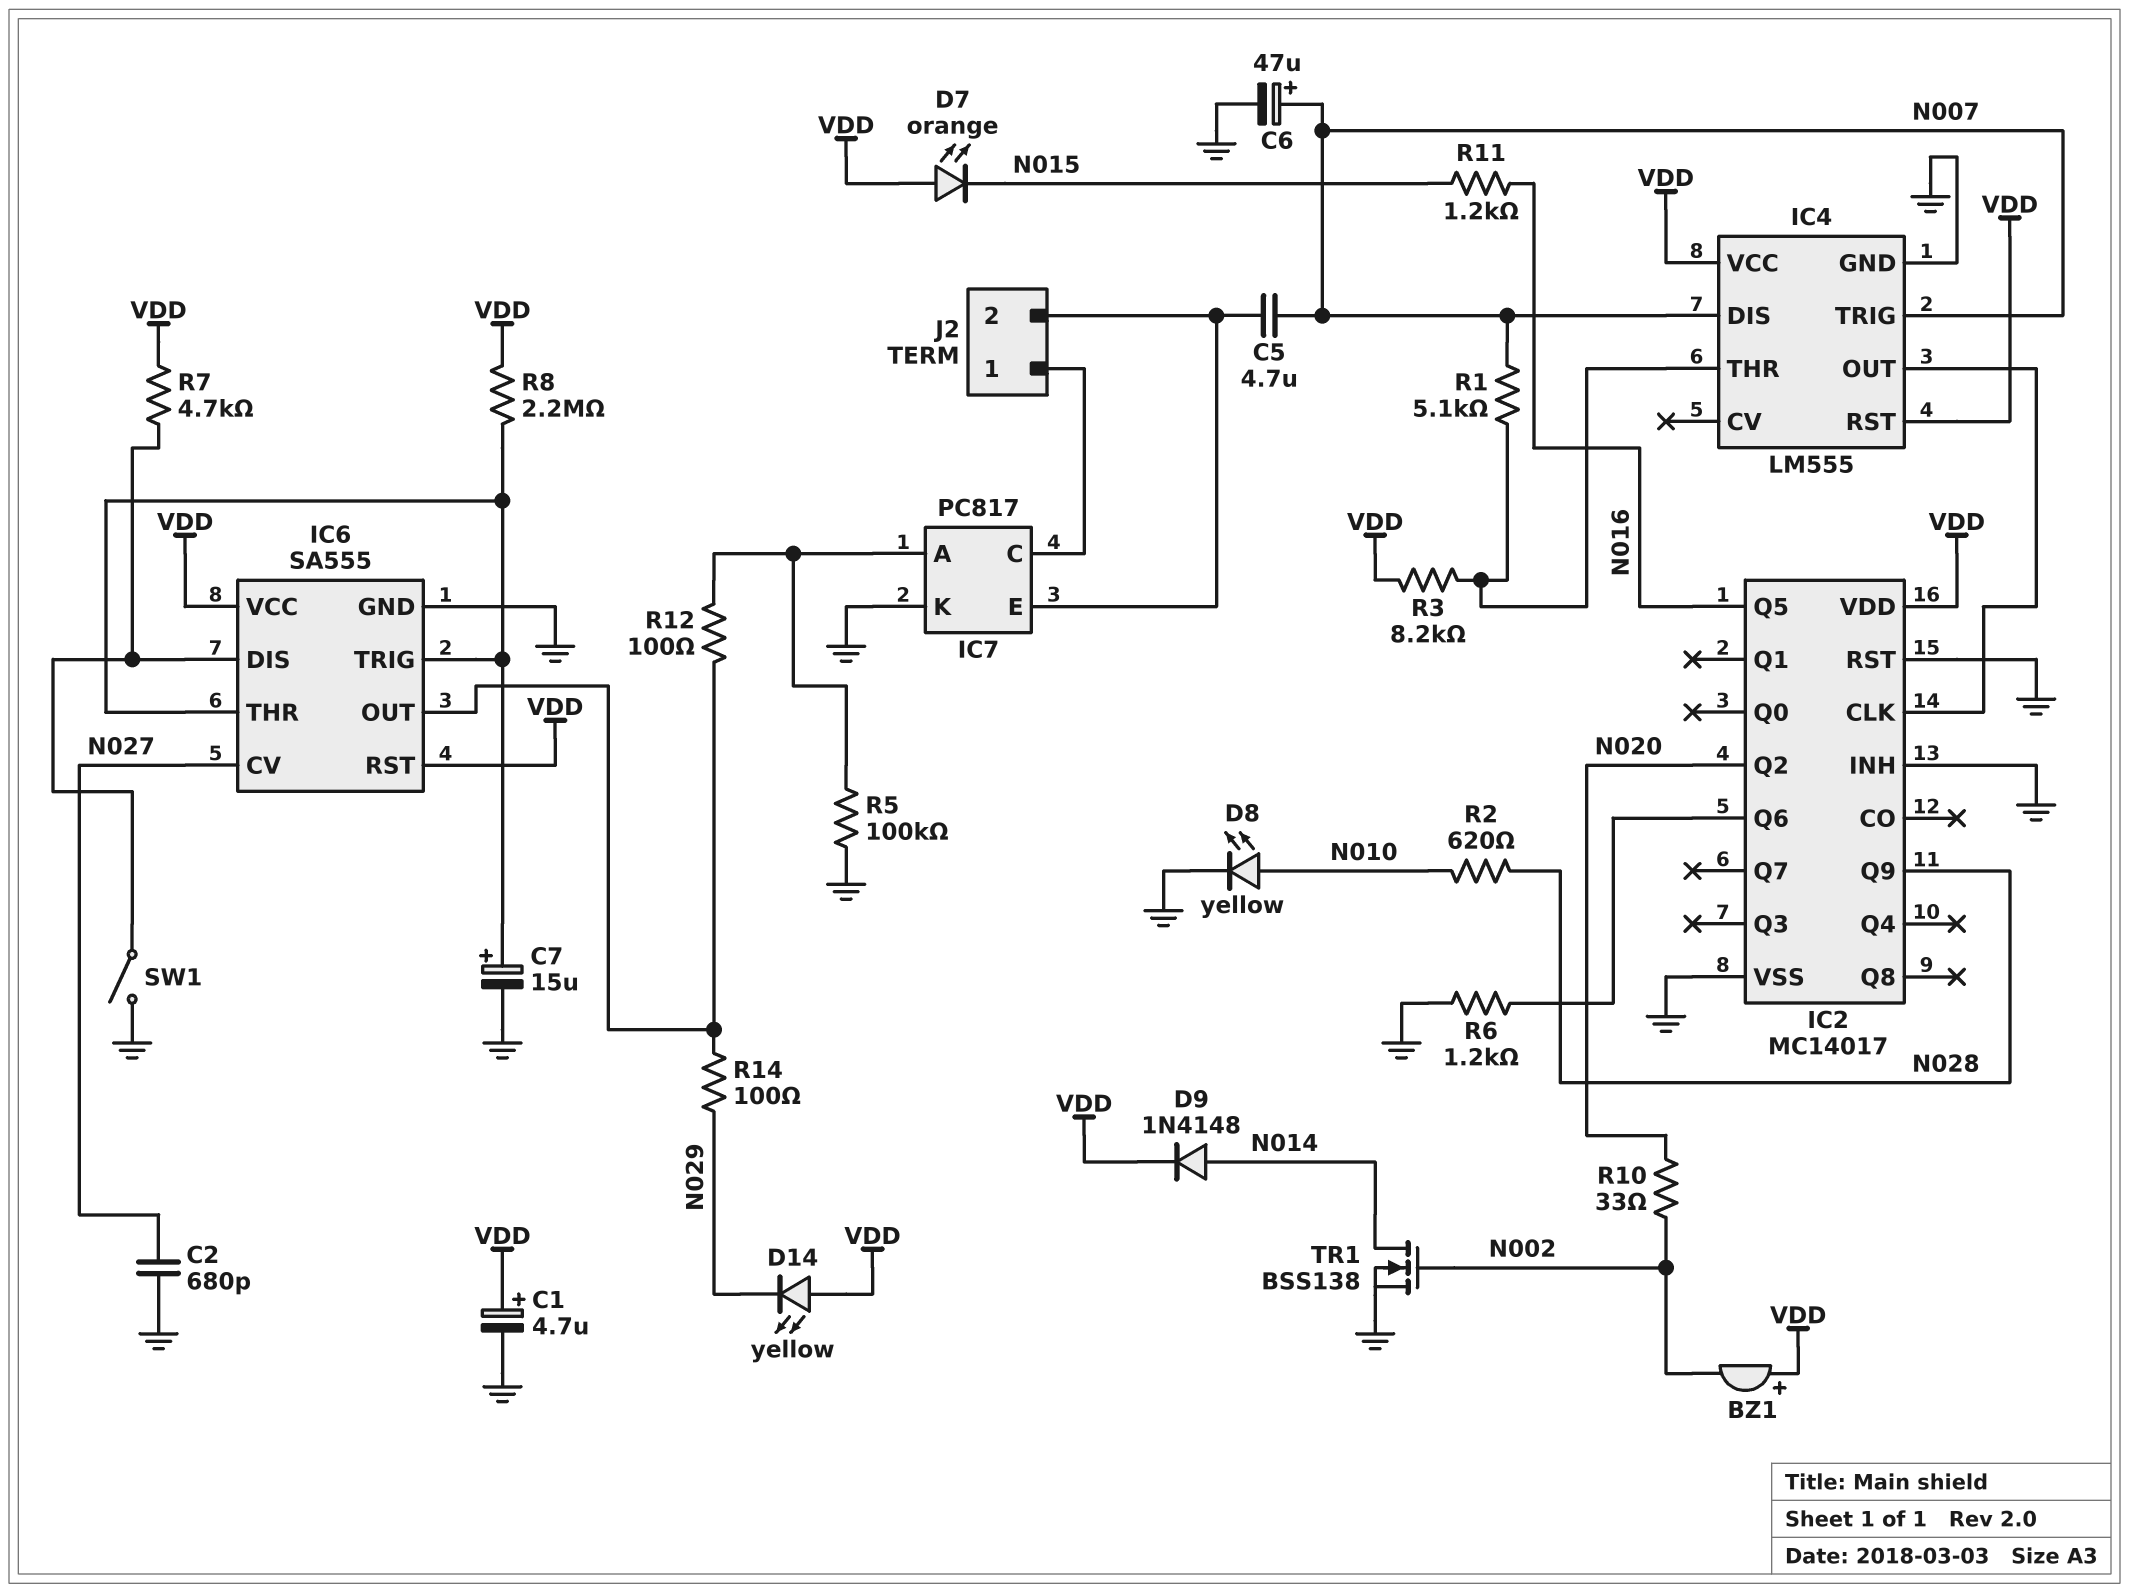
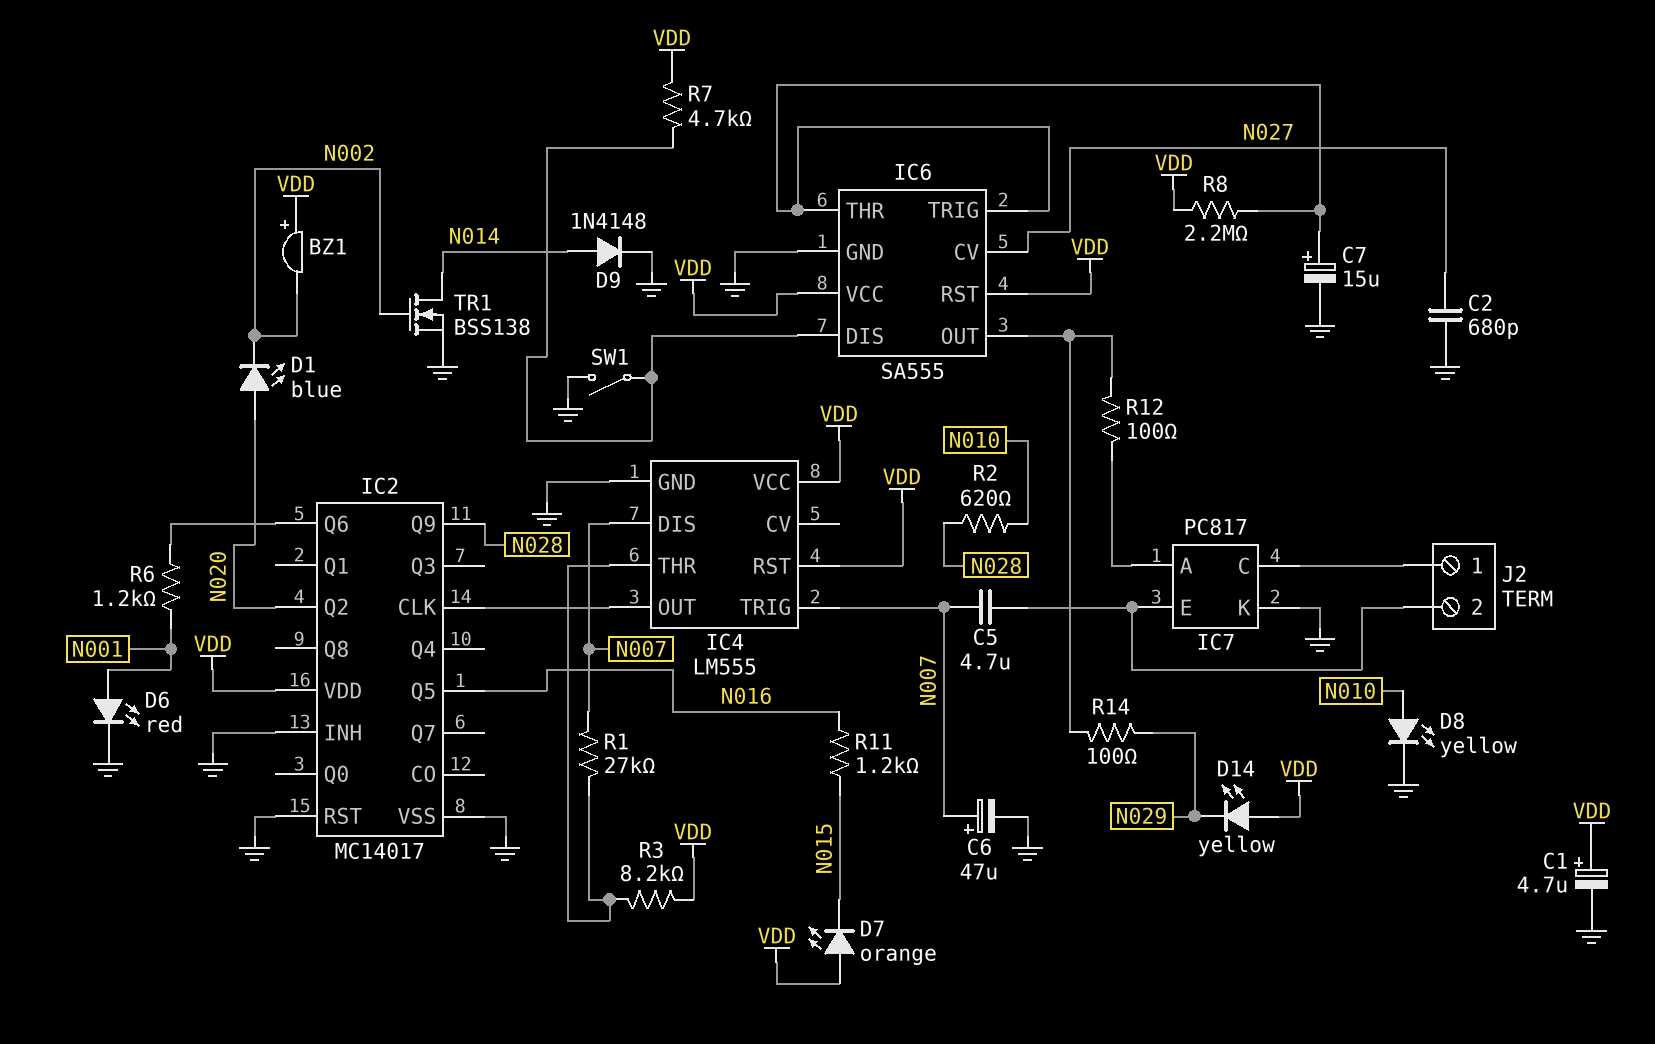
D1: none -> LED blue (A N020, K N002)
D6: none -> LED red (A N001, K GND)
D9: diode 1N4148 (A N014, K VDD) -> diode 1N4148 (A N014, K GND)
R1: 5.1k (IC4/THR, N007) -> 27k (IC4/THR, N007)
R5: 100k (GND, IC7/A) -> none
R6: 1.2k (GND, IC2/Q6) -> 1.2k (IC2/Q6, N001)
R10: 33 (N002, N020) -> none

